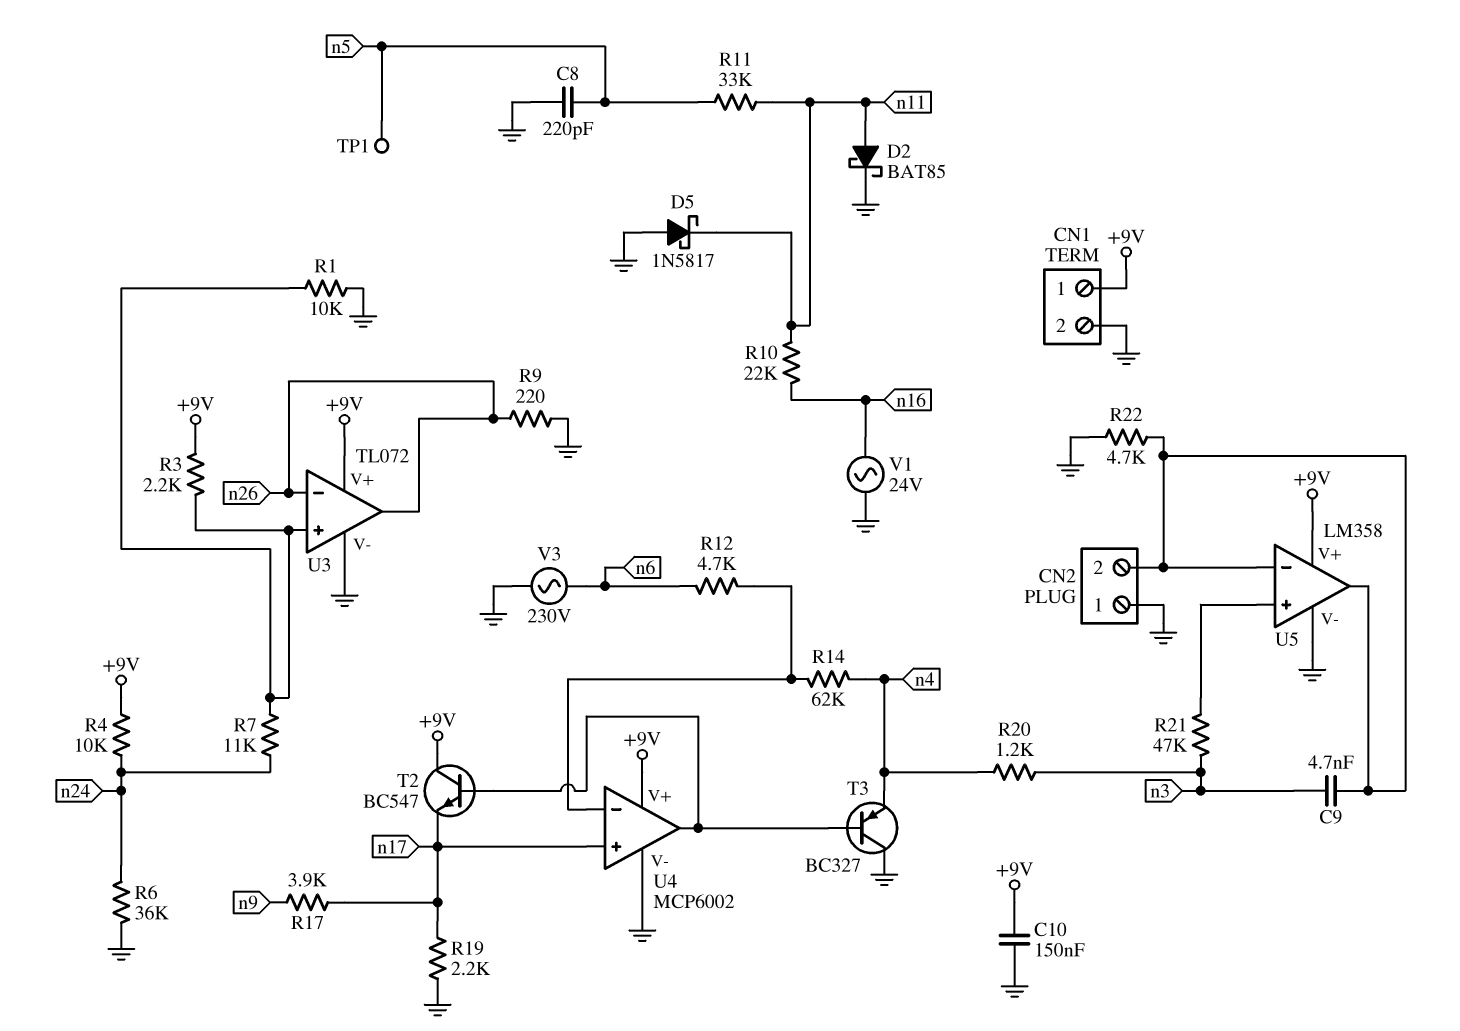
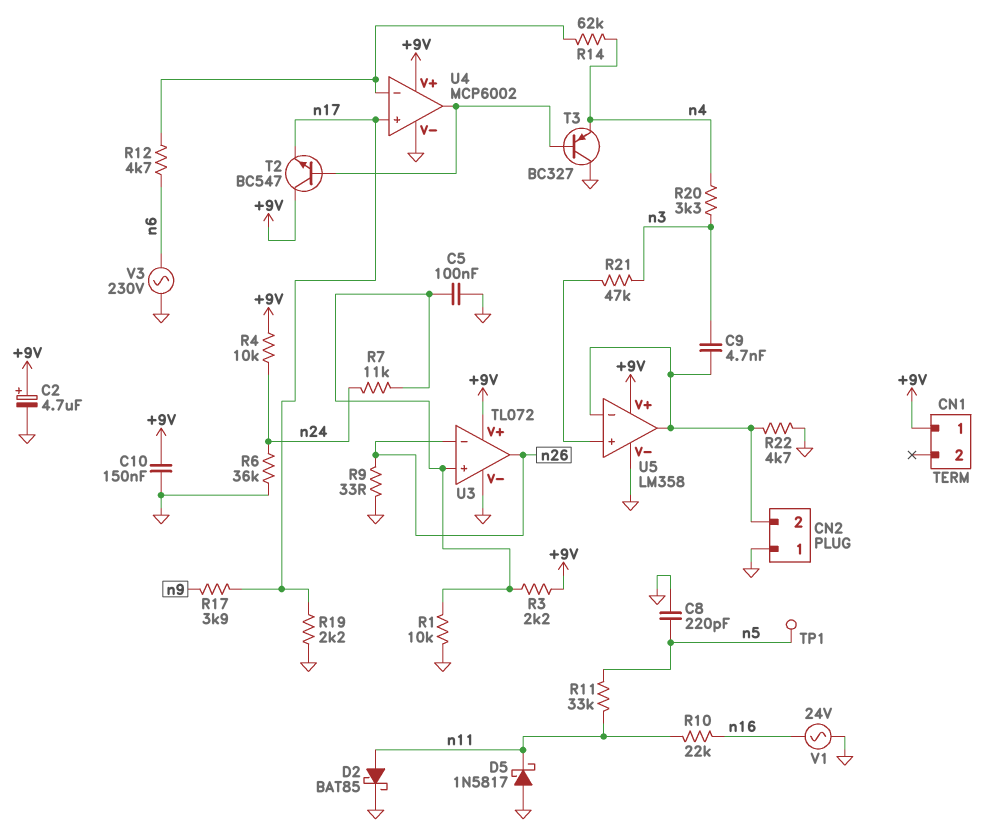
C2: none -> 4.7uF (plus +9V, minus GND)
C5: none -> 100nF (GND, U3/in+)
CN1 pin 2: GND -> none
R9: 220 (GND, n26) -> 33 (GND, n26)
R20: 1.2k (n3, n4) -> 3.3k (n3, n4)

